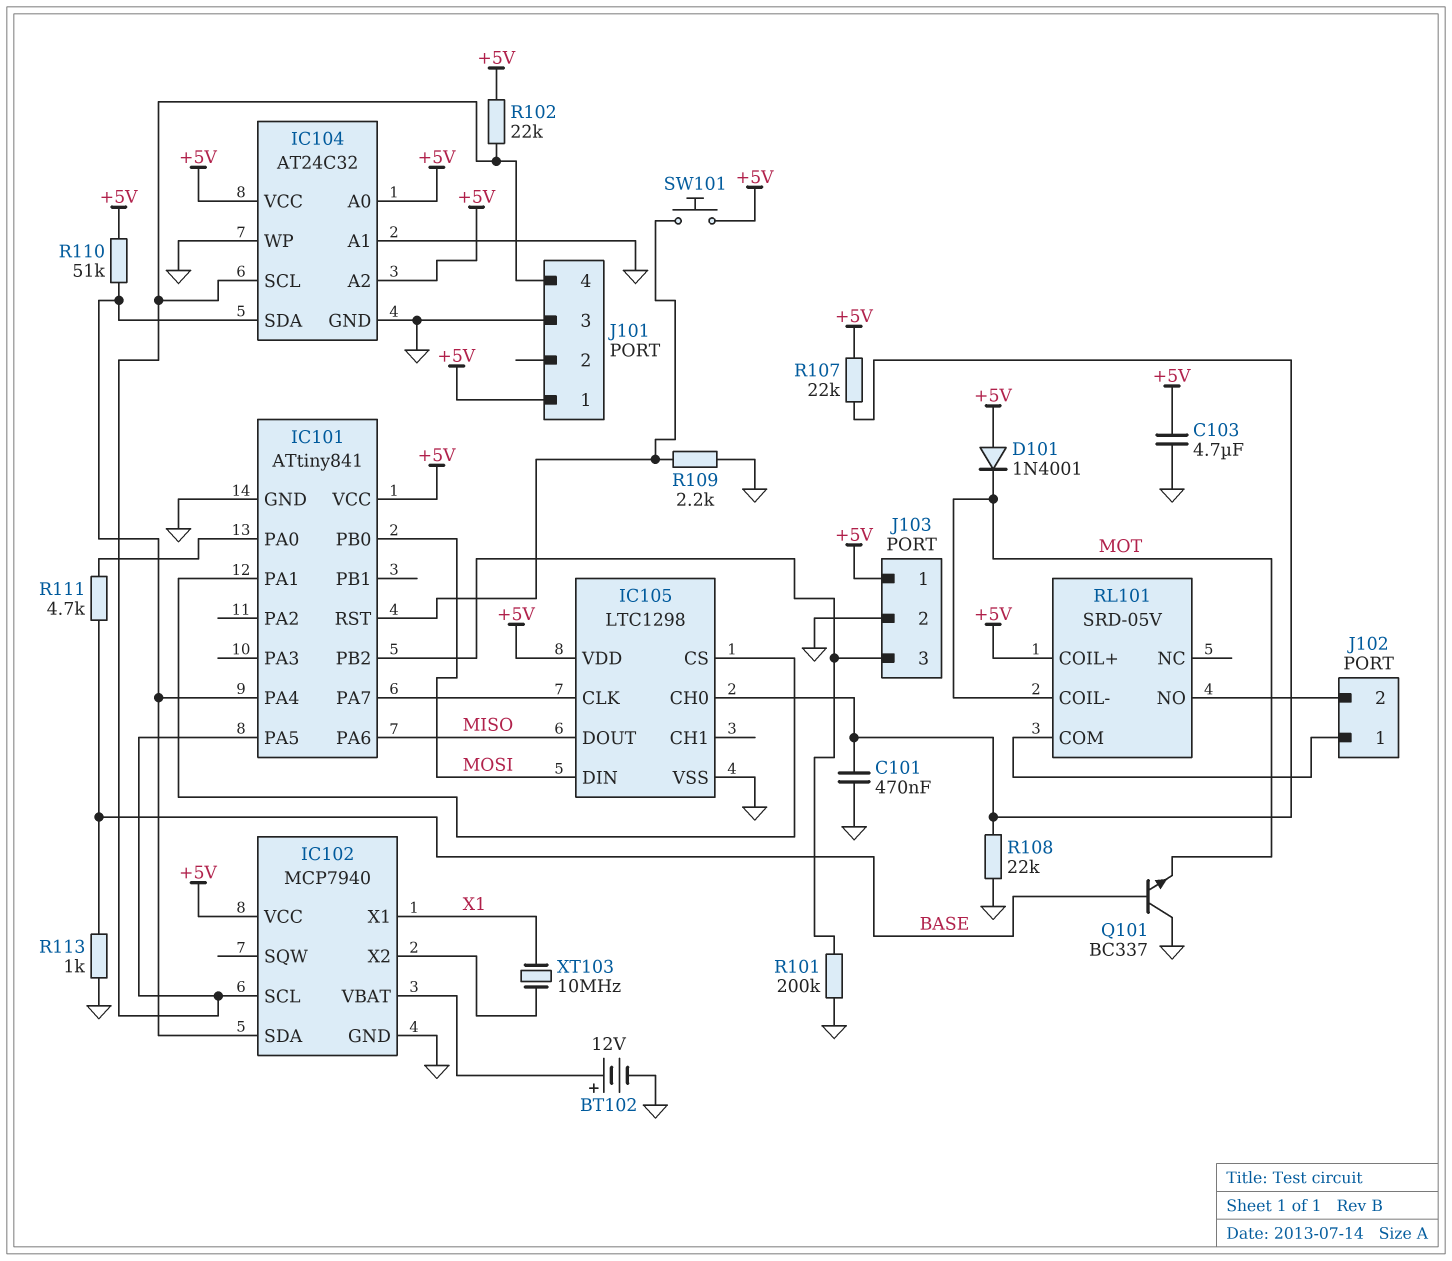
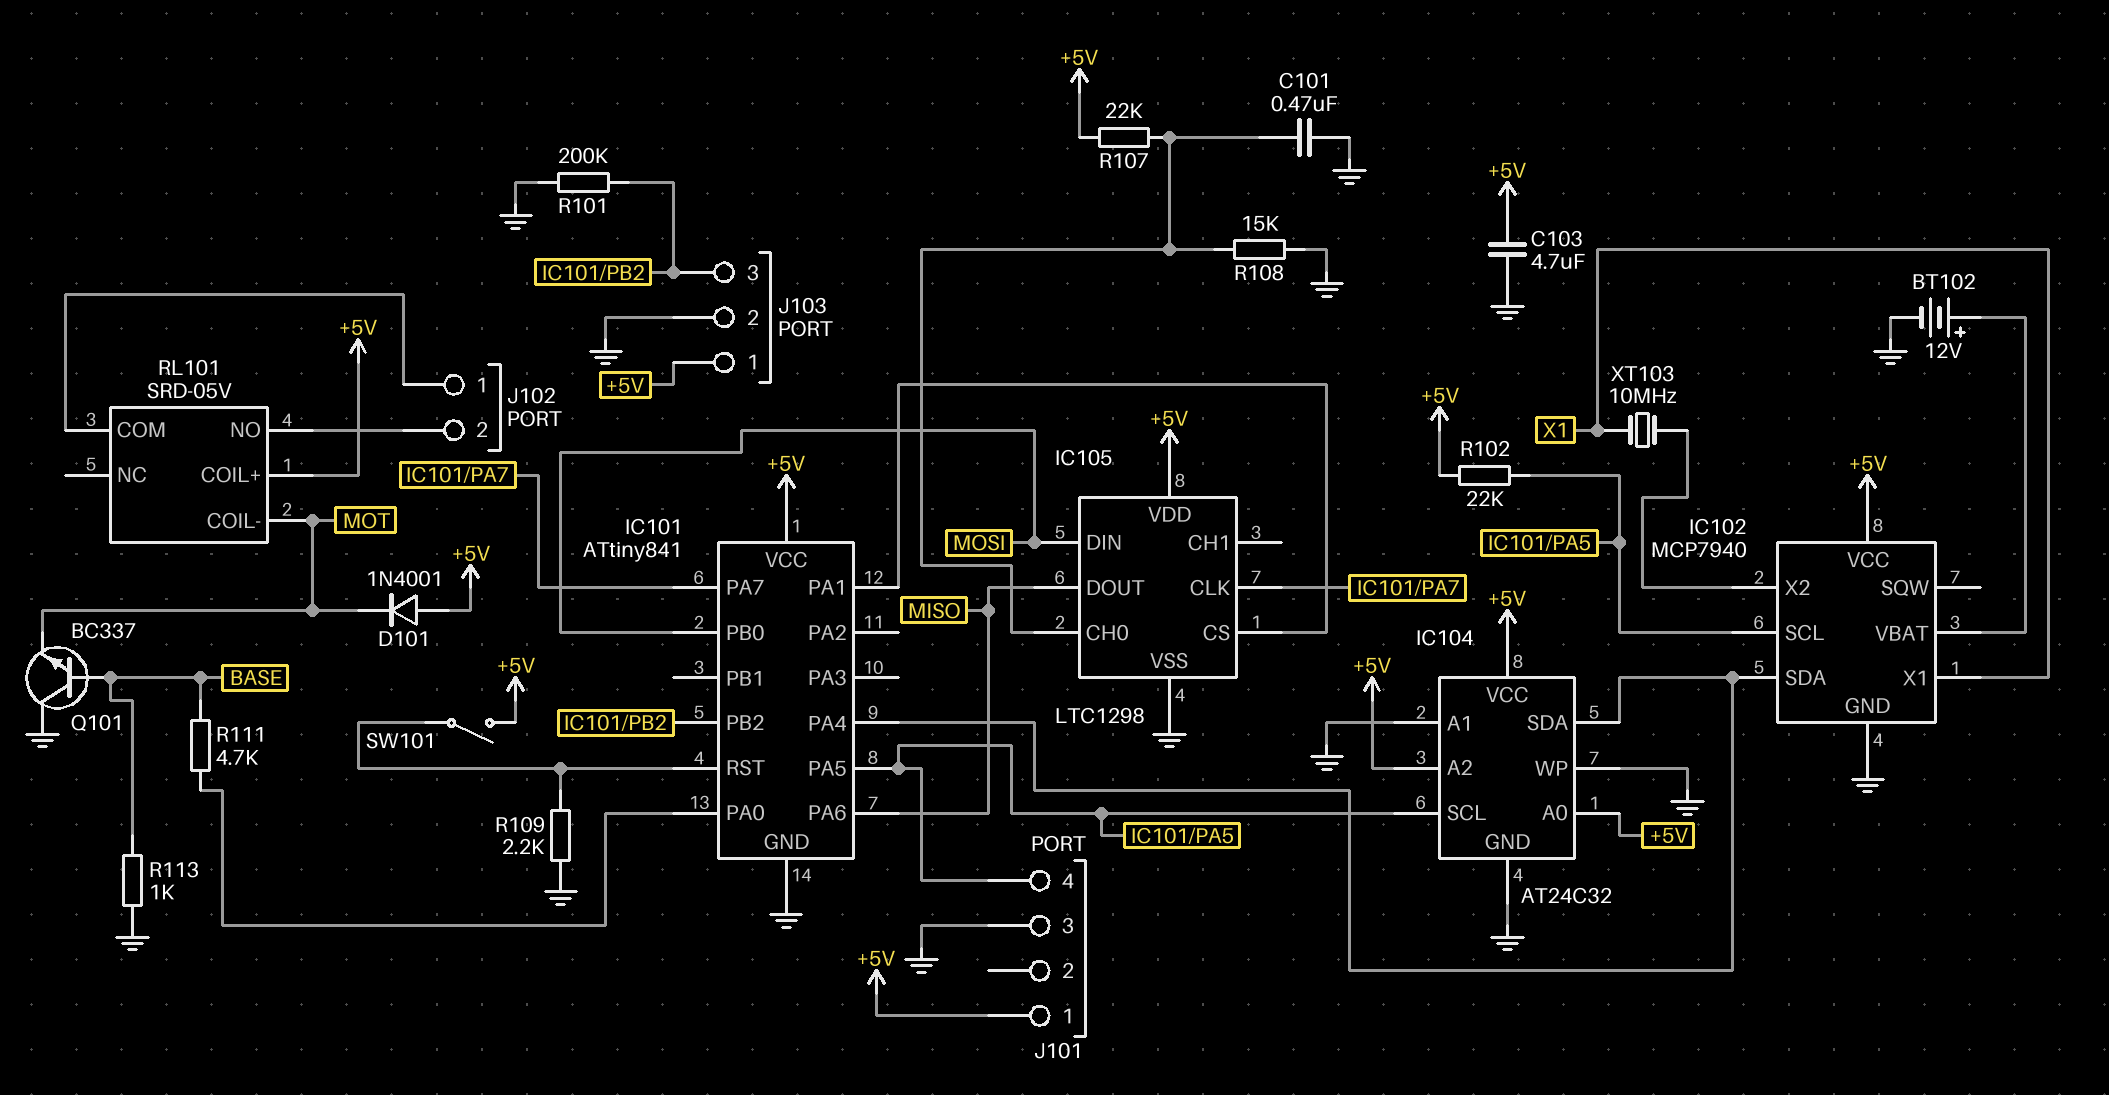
R108: 22k (GND, IC105/CH0) -> 15k (GND, IC105/CH0)
R110: 51k (+5V, IC101/PA4) -> none
SW101: button (+5V, IC101/RST) -> switch (+5V, IC101/RST)

